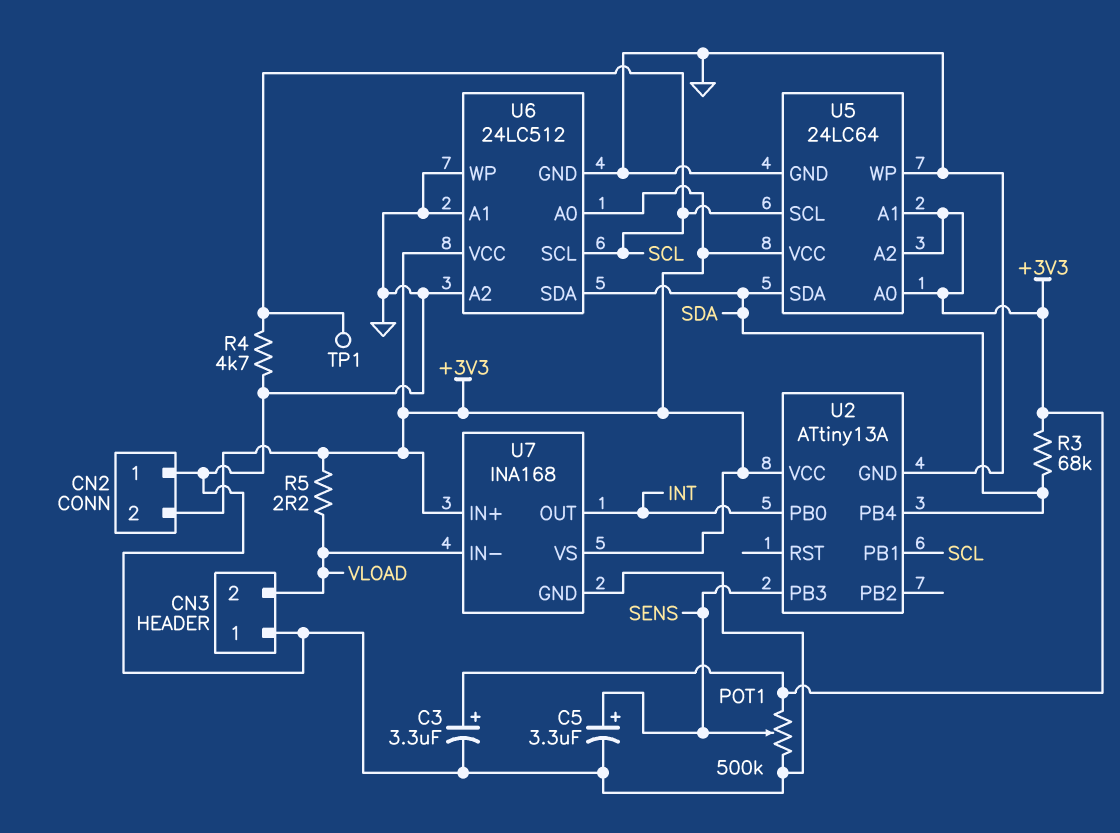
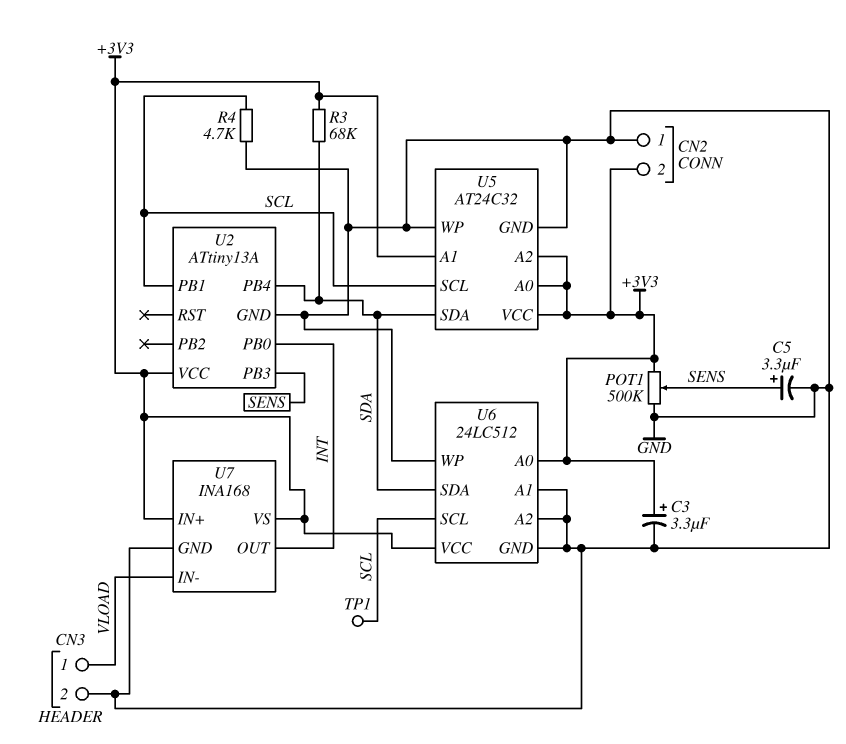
CN3 pin 1: GND -> VLOAD
CN3 pin 2: VLOAD -> GND
R5: 2.2 (+3V3, VLOAD) -> none
U5: 24LC64 -> AT24C32

